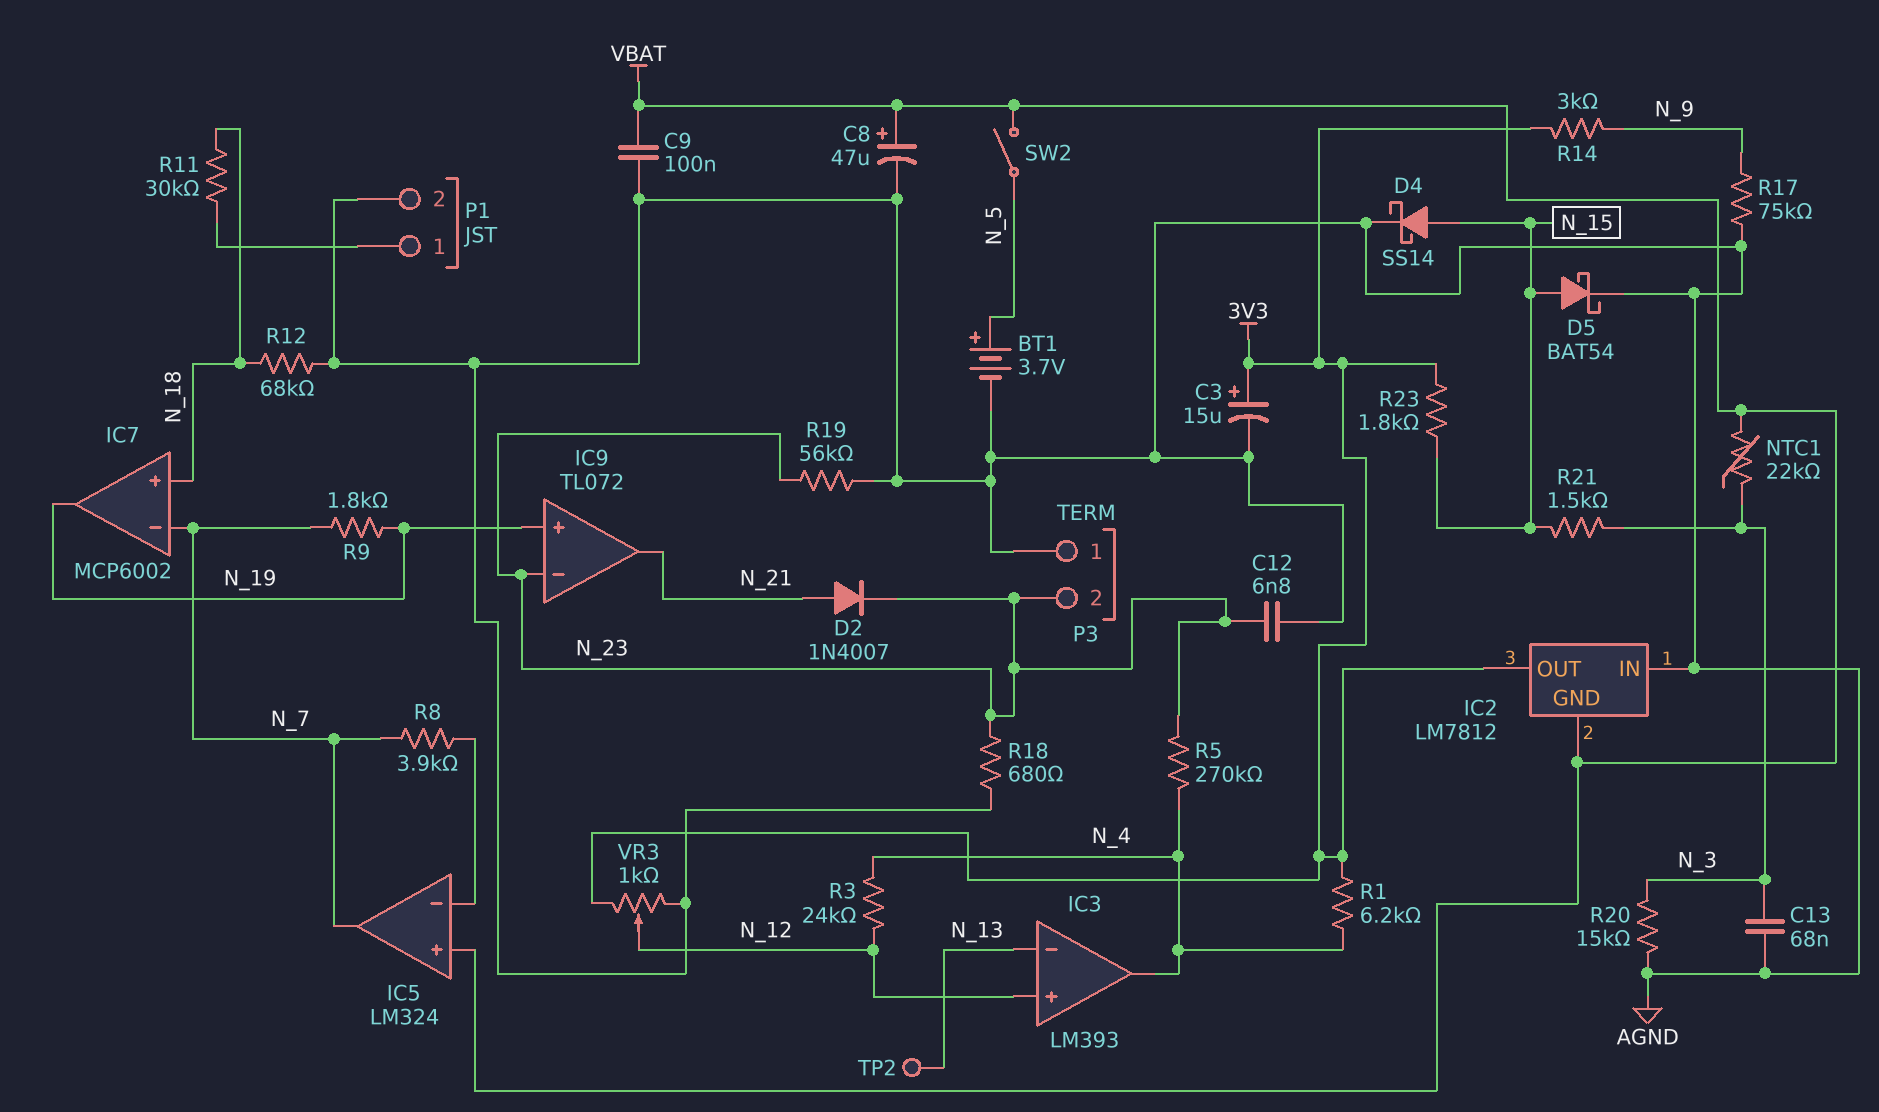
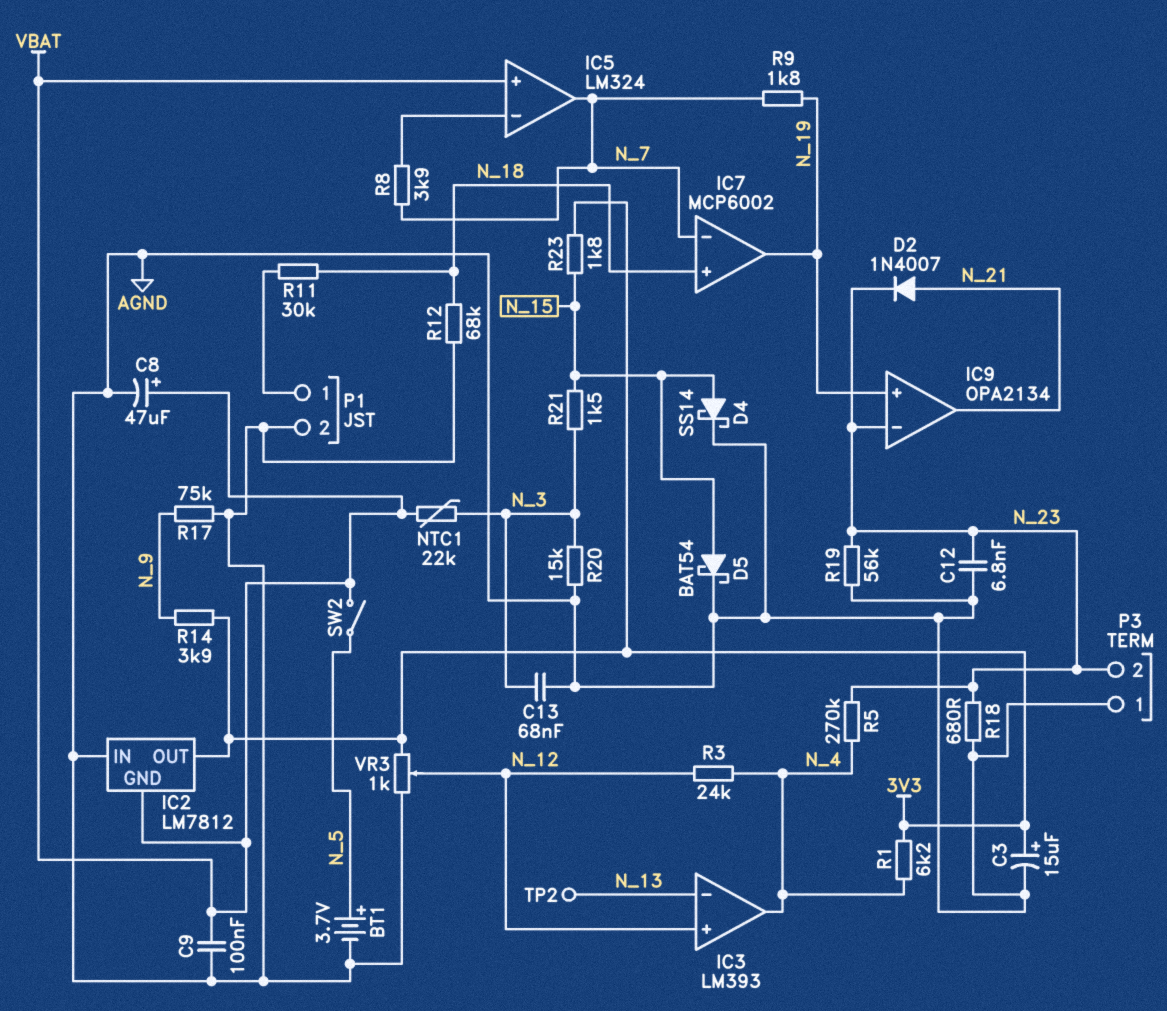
IC9: TL072 -> OPA2134
R14: 3k (3V3, N_9) -> 3.9k (3V3, N_9)

